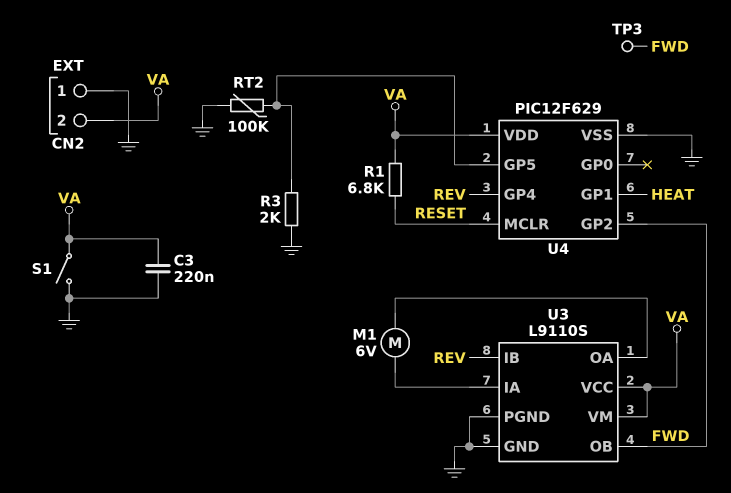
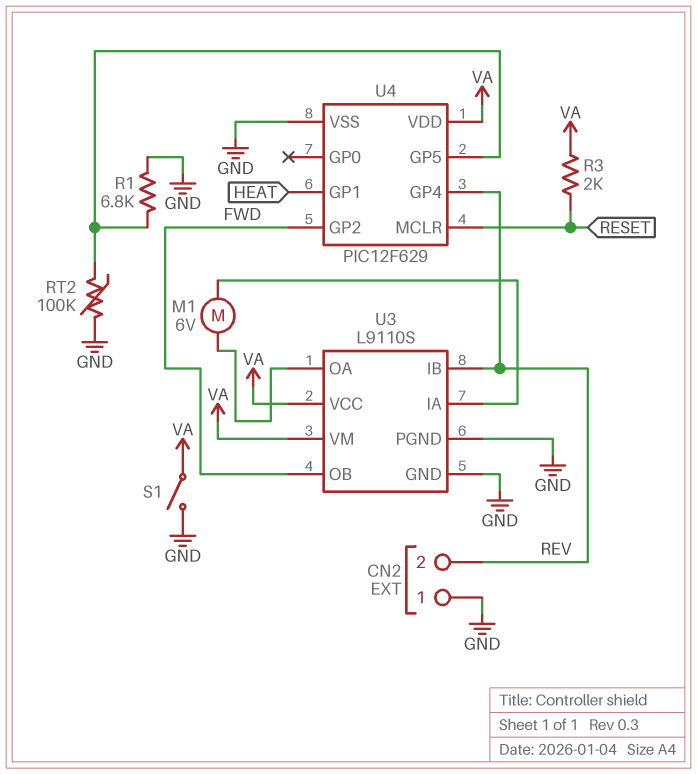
C3: 220nF (GND, VA) -> none
CN2 pin 2: VA -> REV
R1: 6.8k (RESET, VA) -> 6.8k (GND, U4/GP5)
R3: 2k (GND, U4/GP5) -> 2k (RESET, VA)
TP3: test point (FWD) -> none

